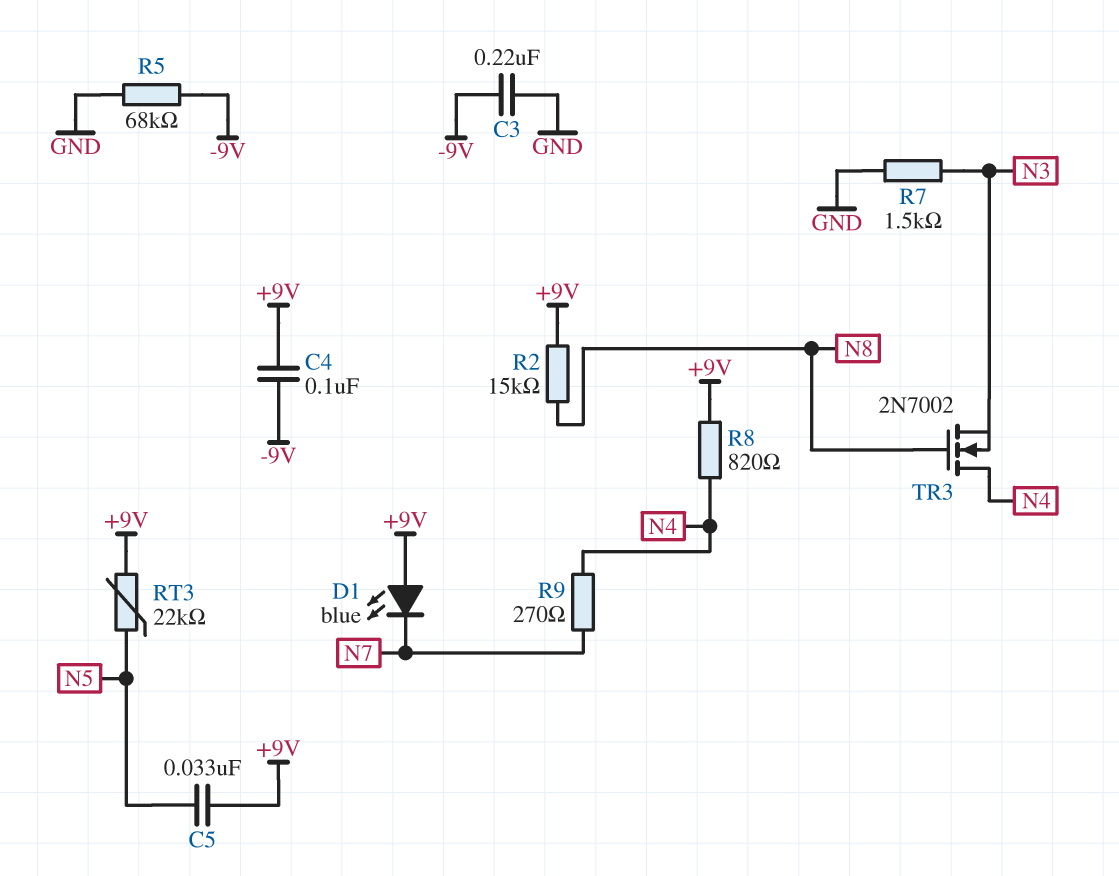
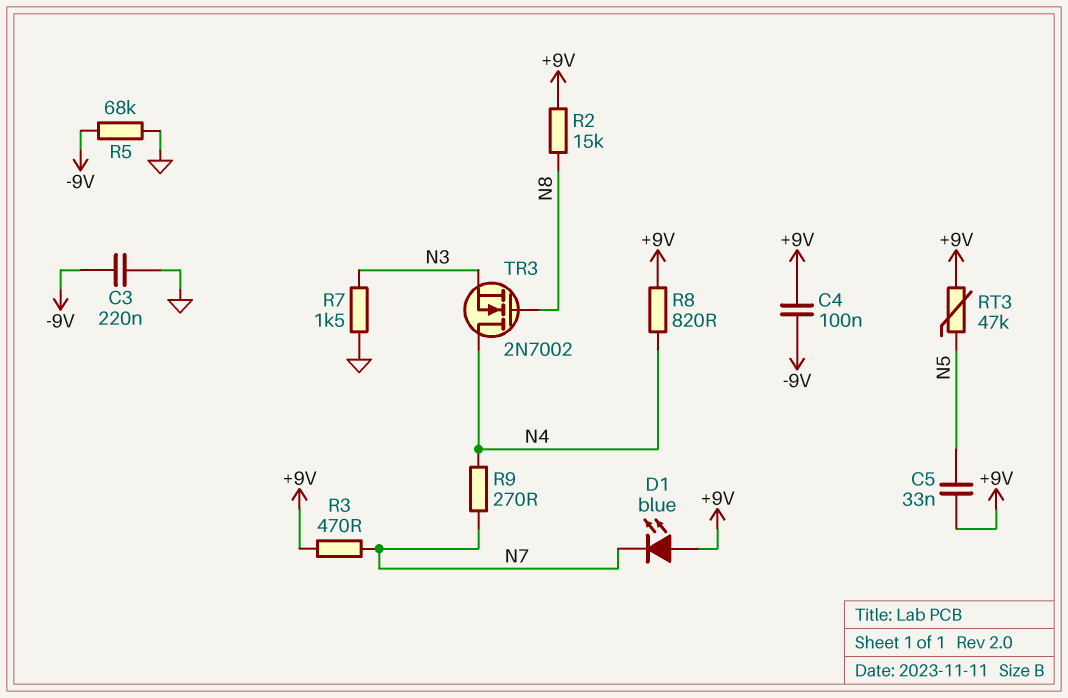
R3: none -> 470 (+9V, N7)
RT3: 22k (+9V, N5) -> 47k (+9V, N5)

